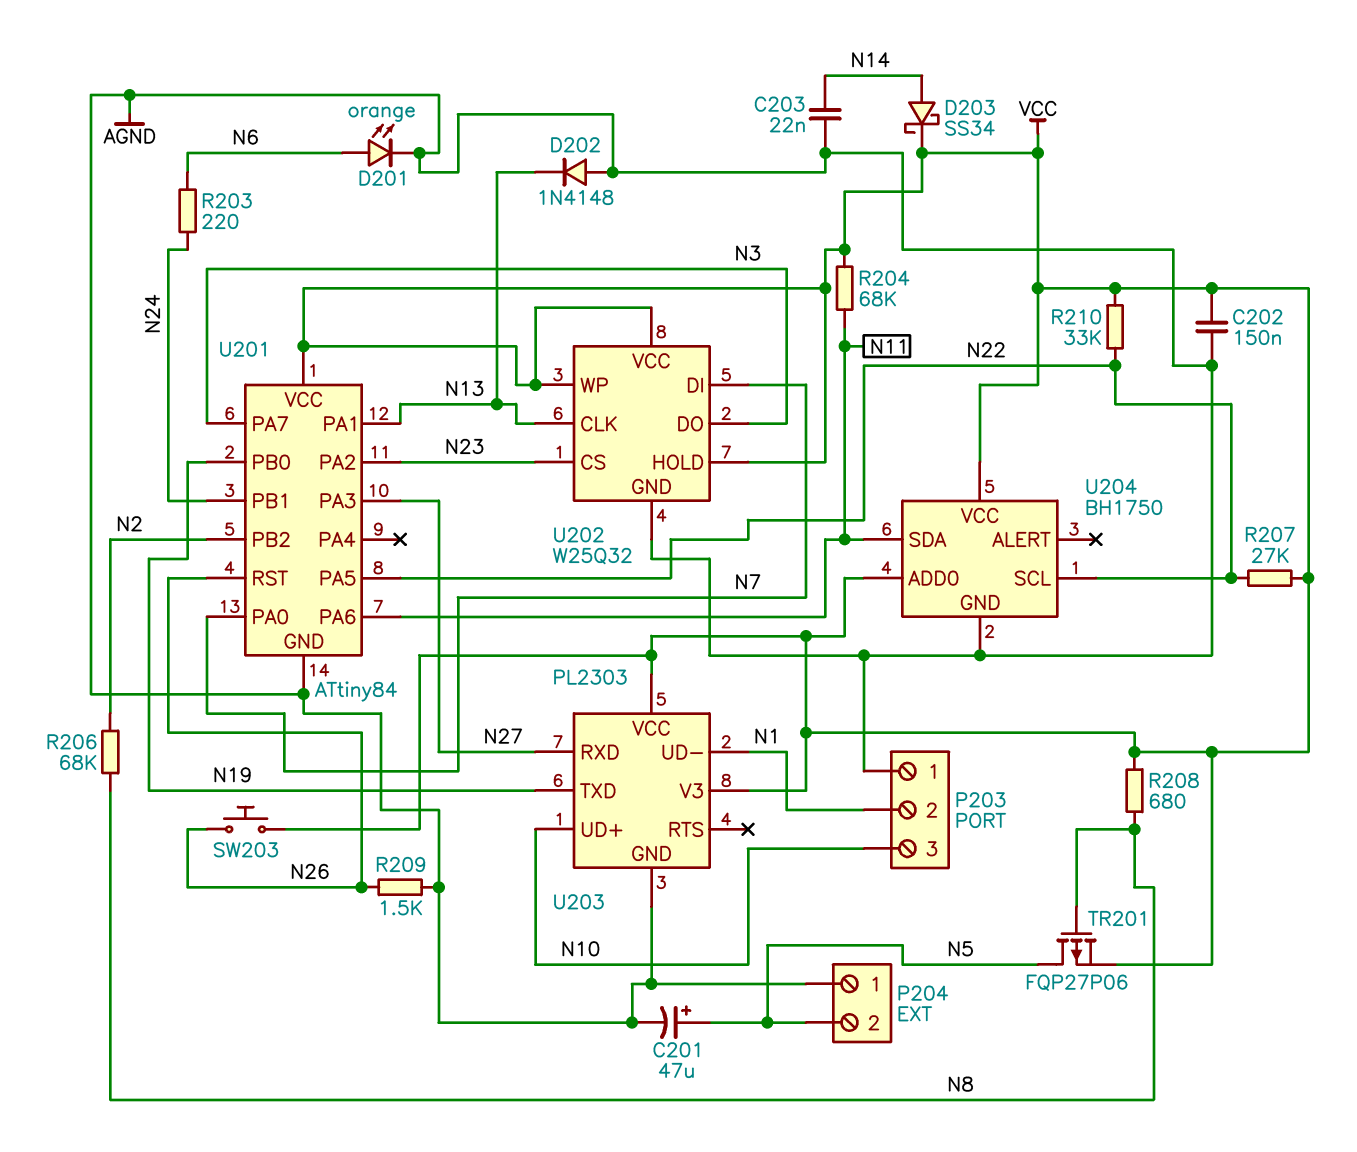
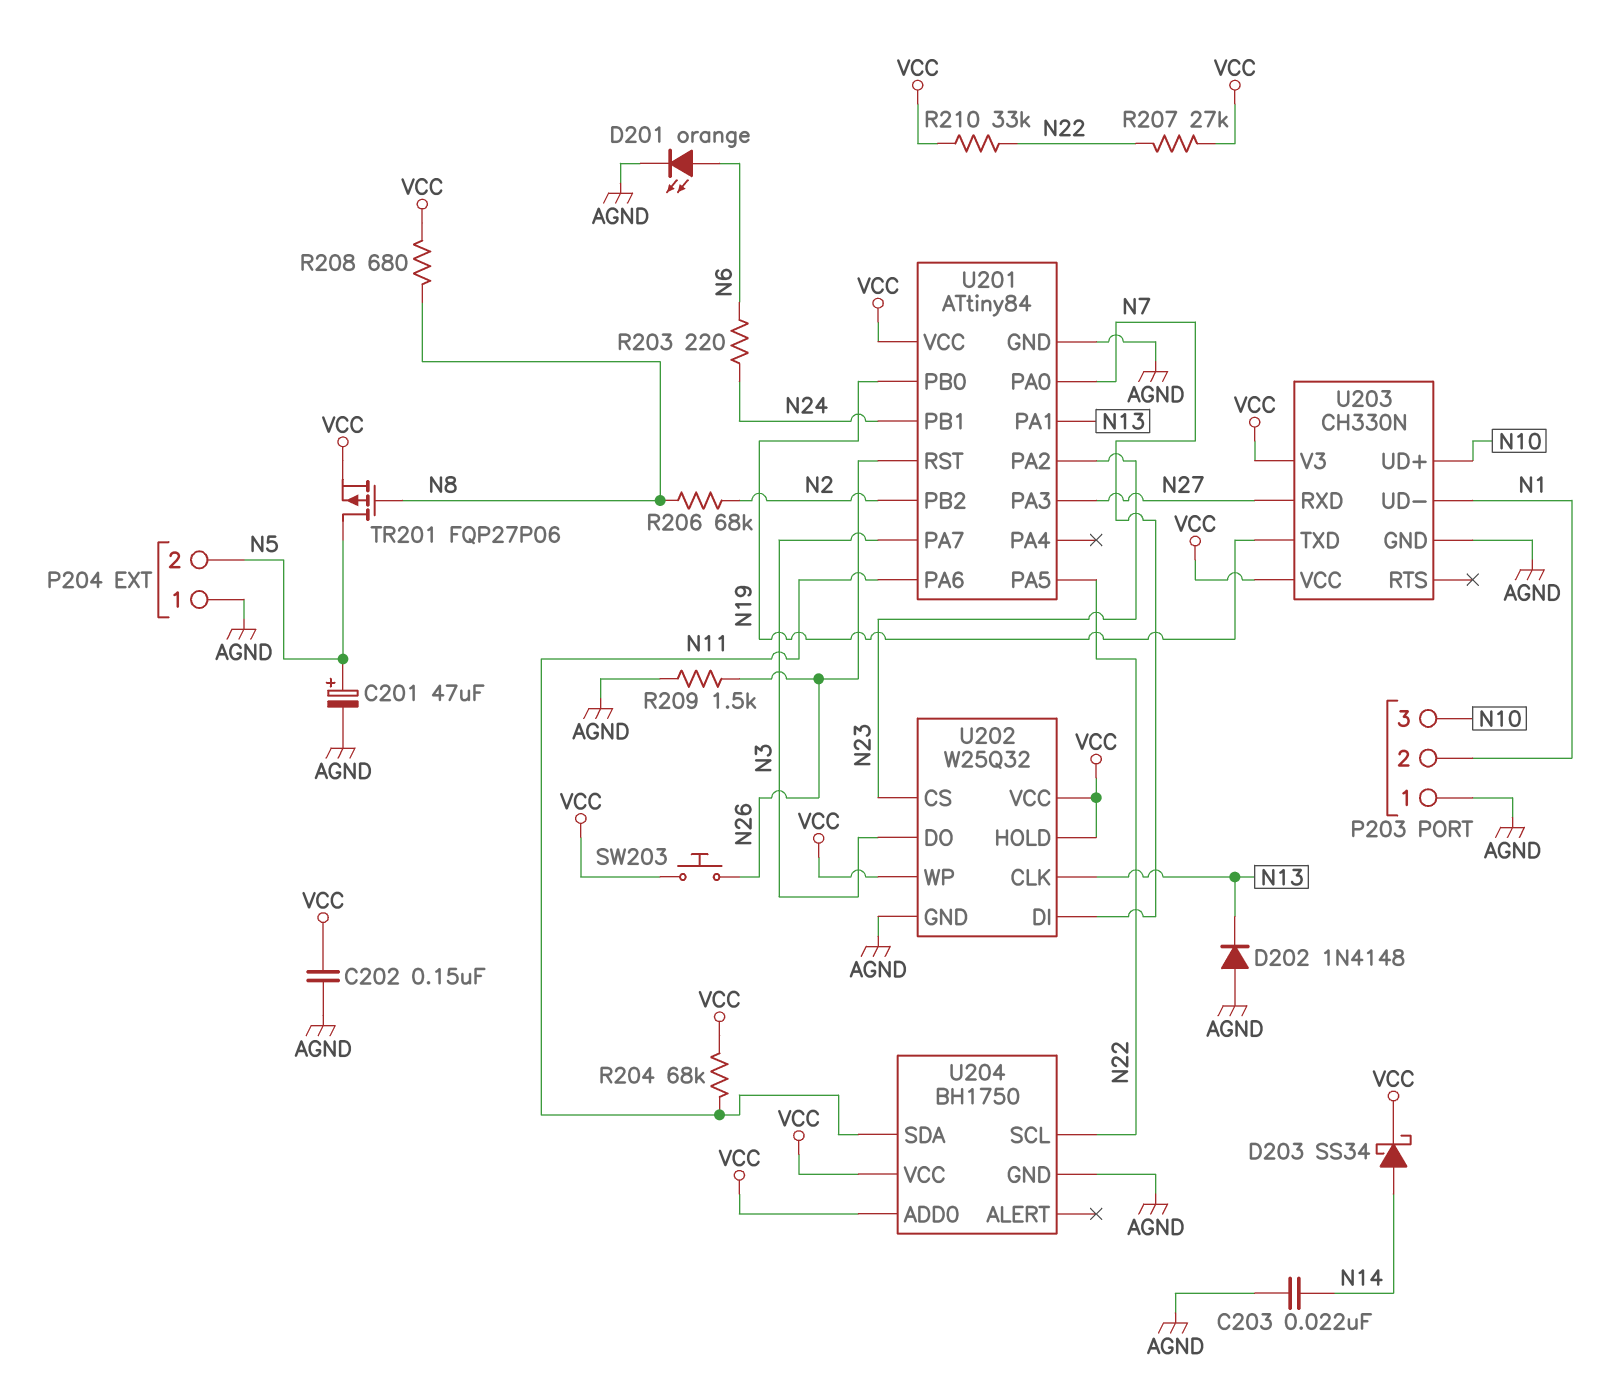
U203: PL2303 -> CH330N

